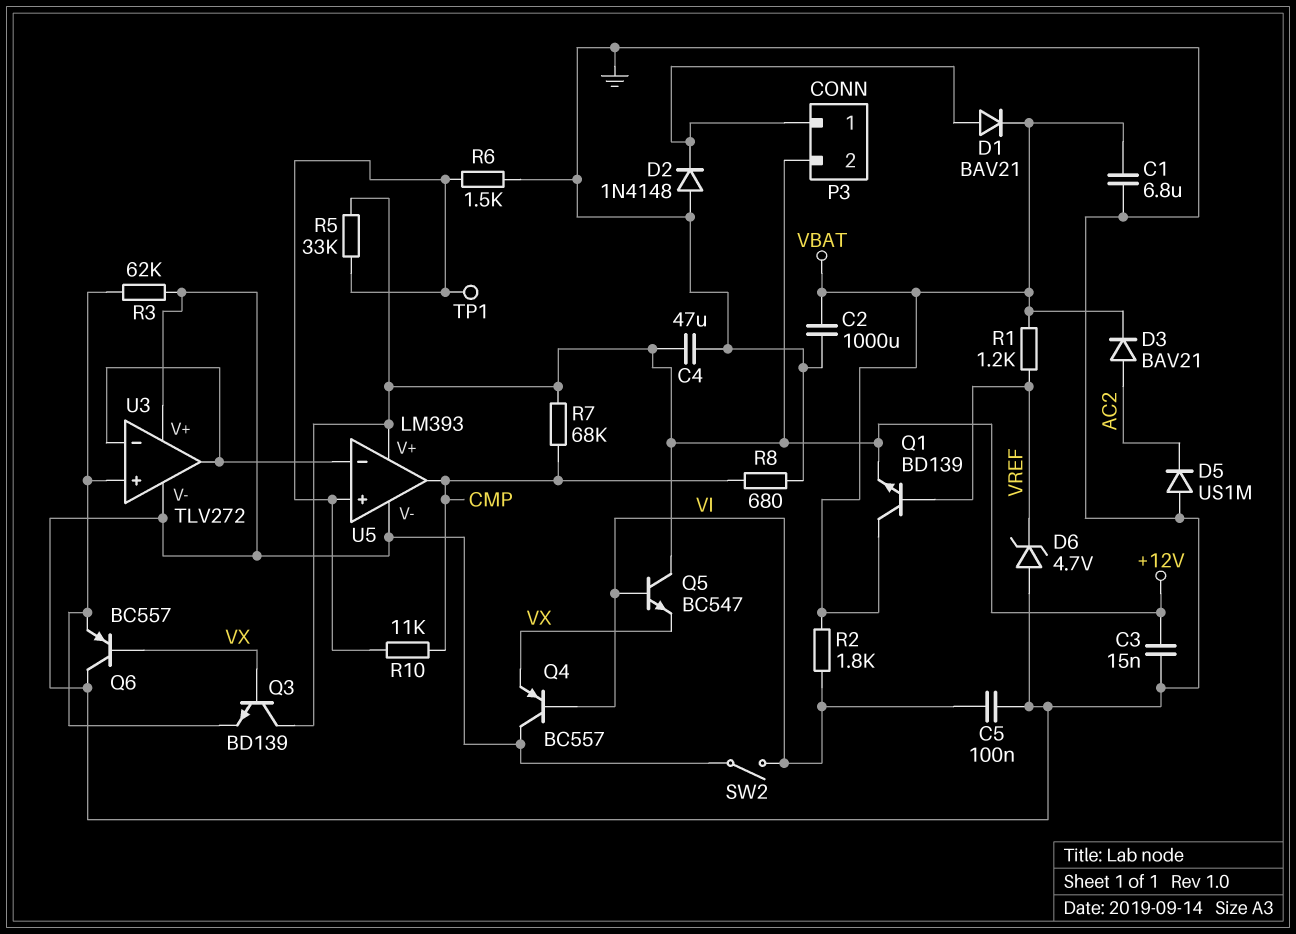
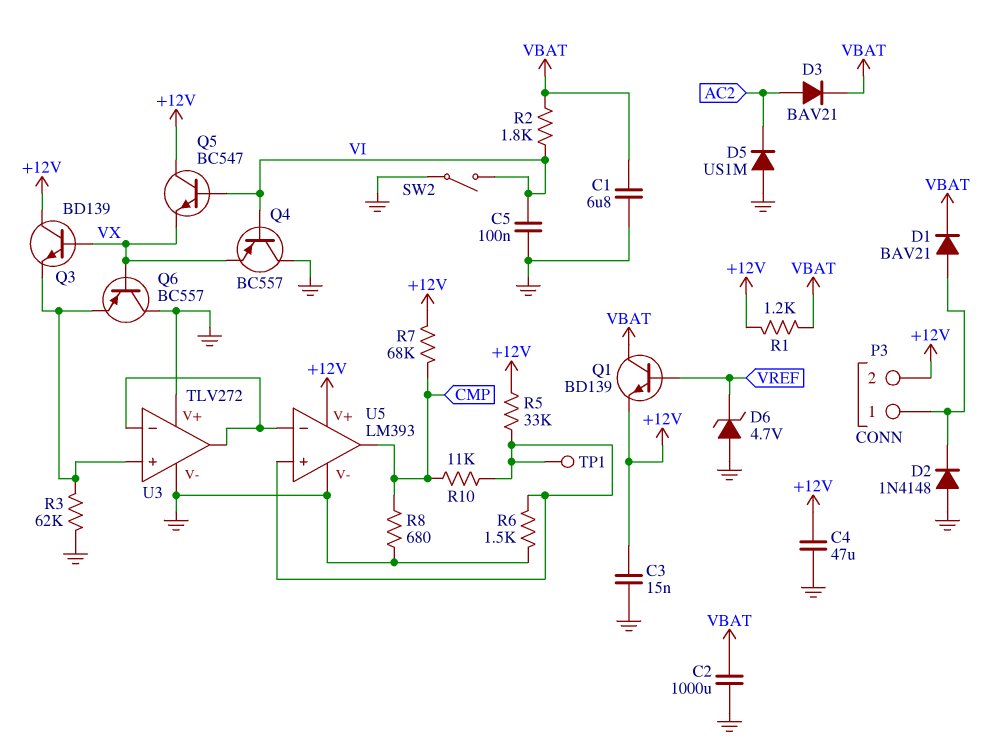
R1: 1.2k (VBAT, VREF) -> 1.2k (+12V, VBAT)

